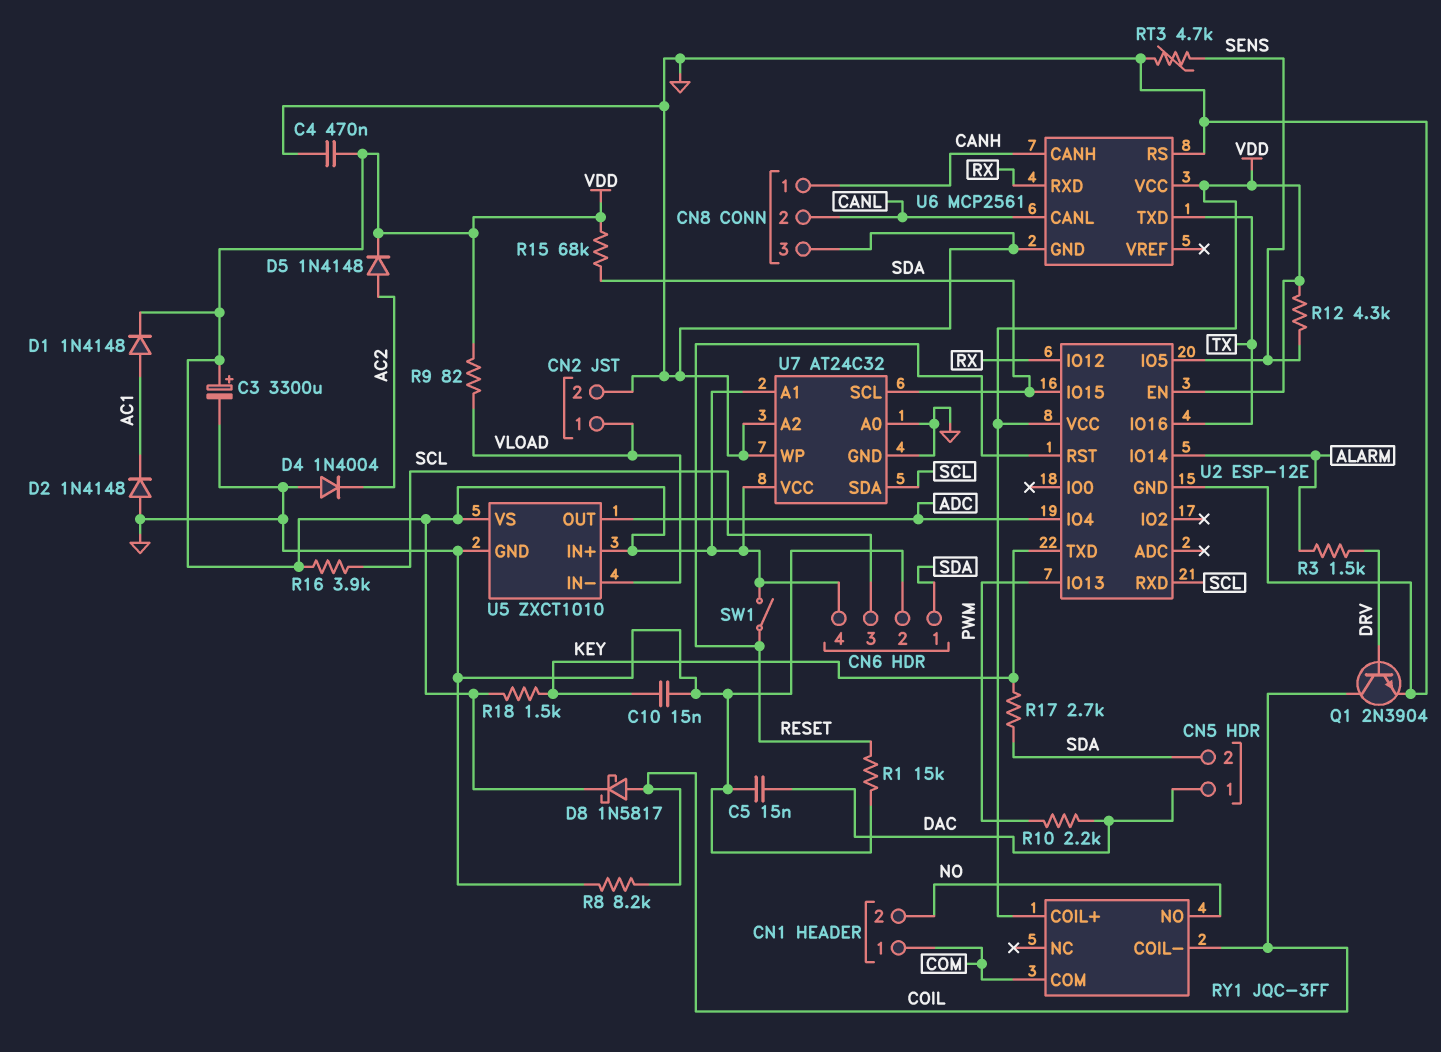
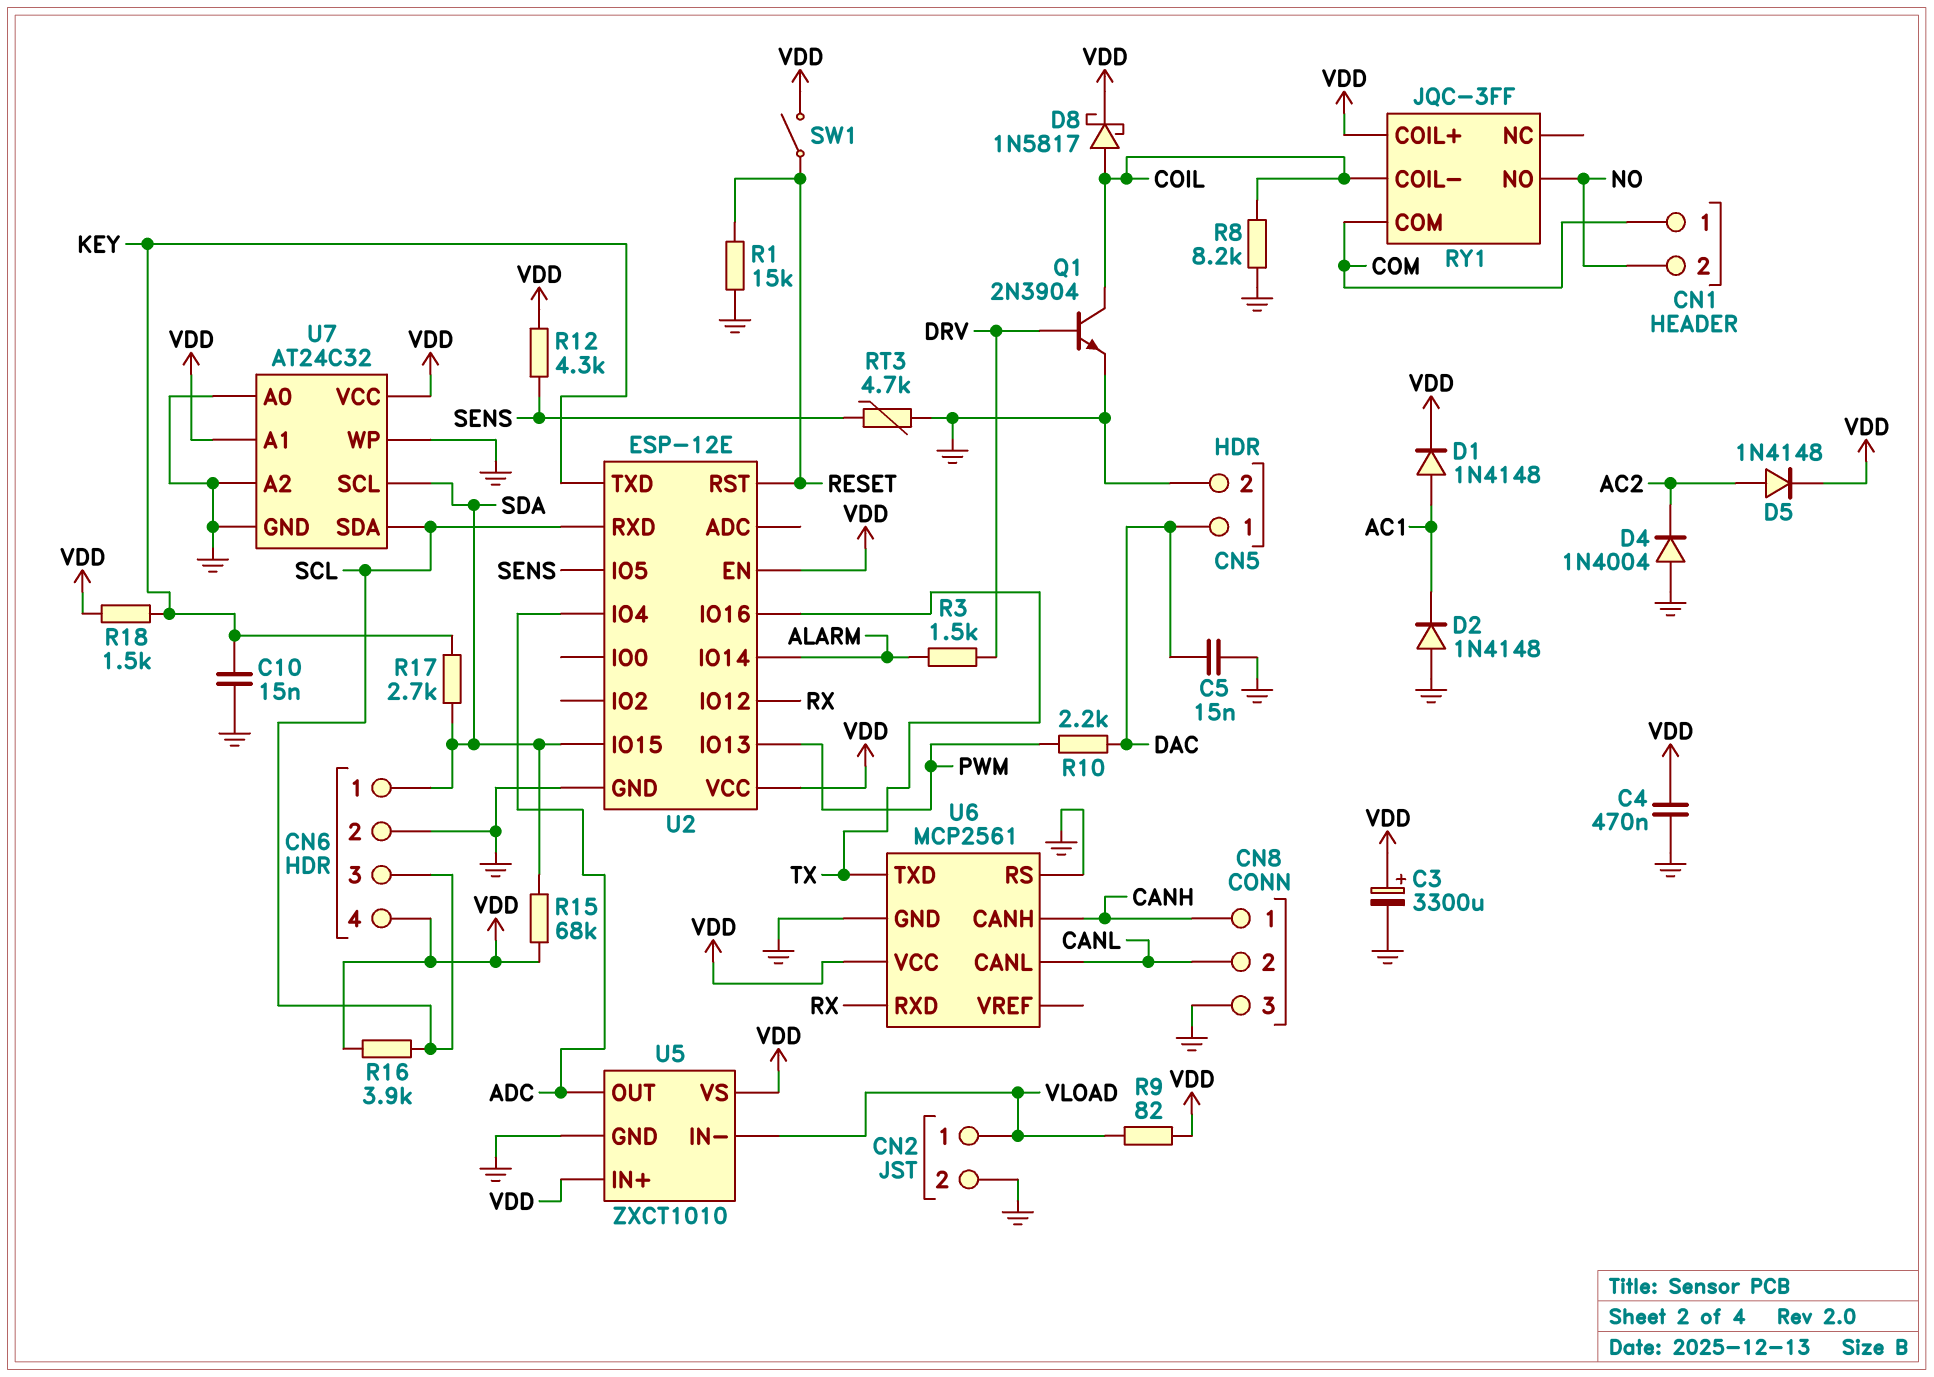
CN5 pin 2: SDA -> GND

